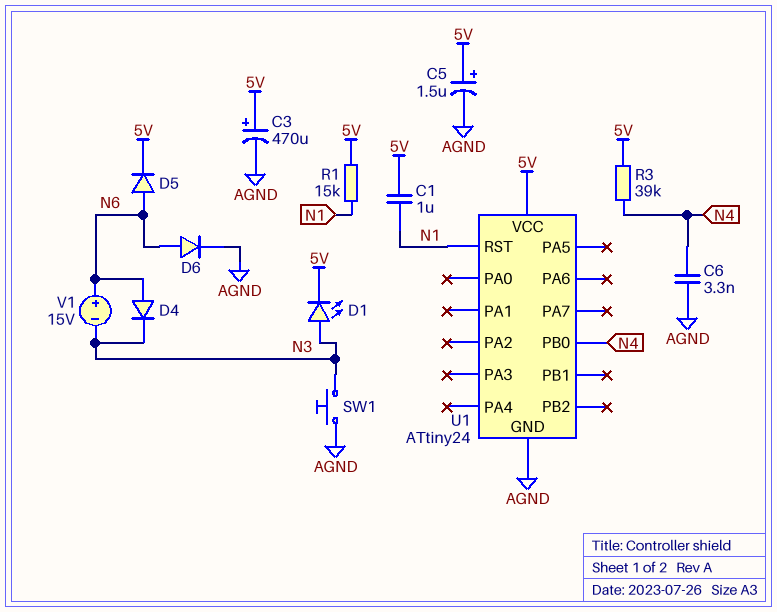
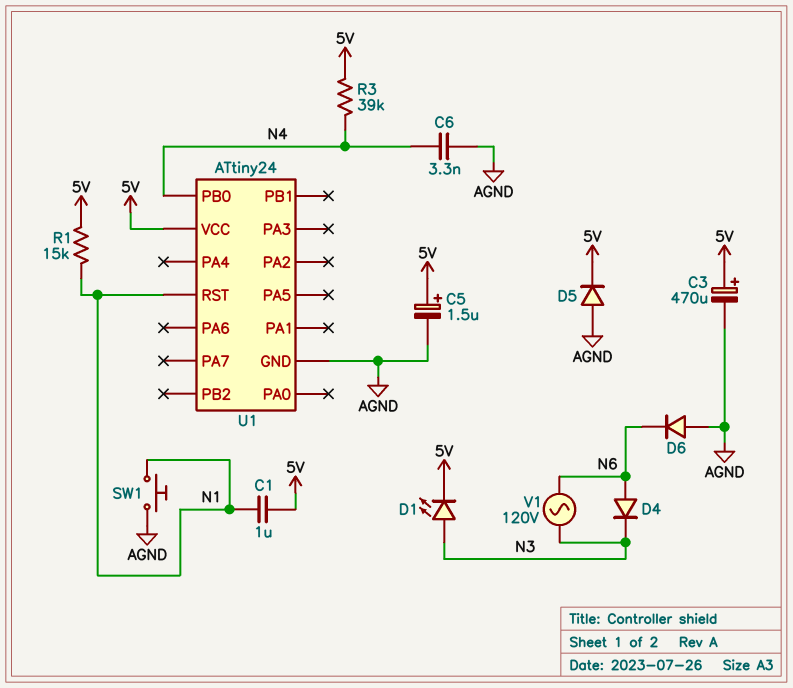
D5: diode (A N6, K 5V) -> diode (A AGND, K 5V)
D6: diode (A N6, K AGND) -> diode (A AGND, K N6)
SW1: button (AGND, N3) -> button (AGND, N1)
V1: 15V (plus N6, minus N3) -> AC 120V (N3, N6)

